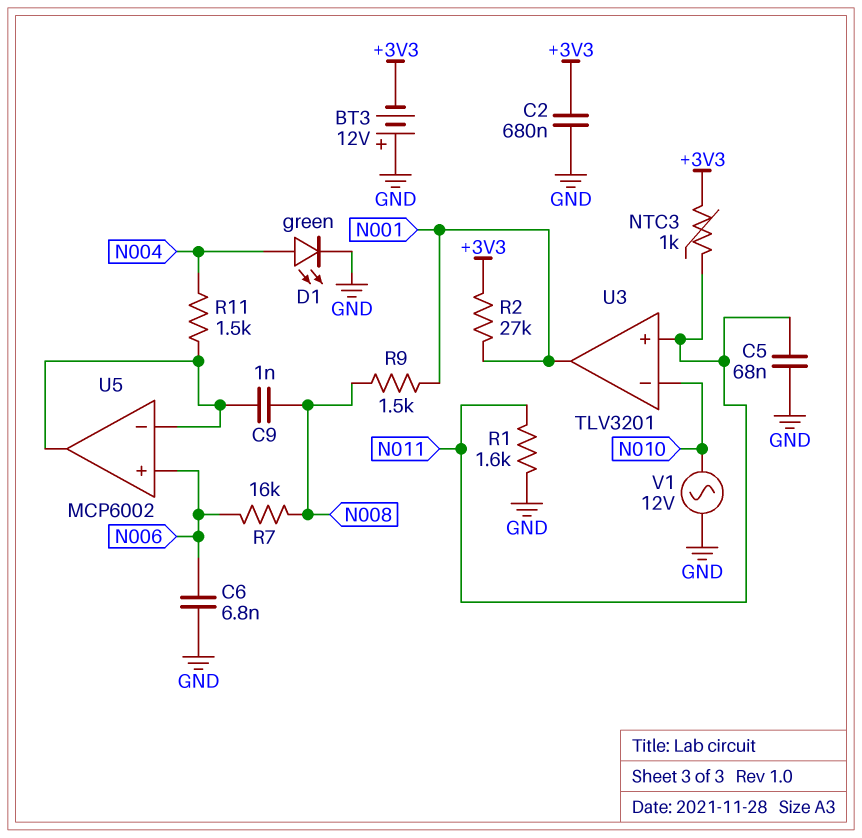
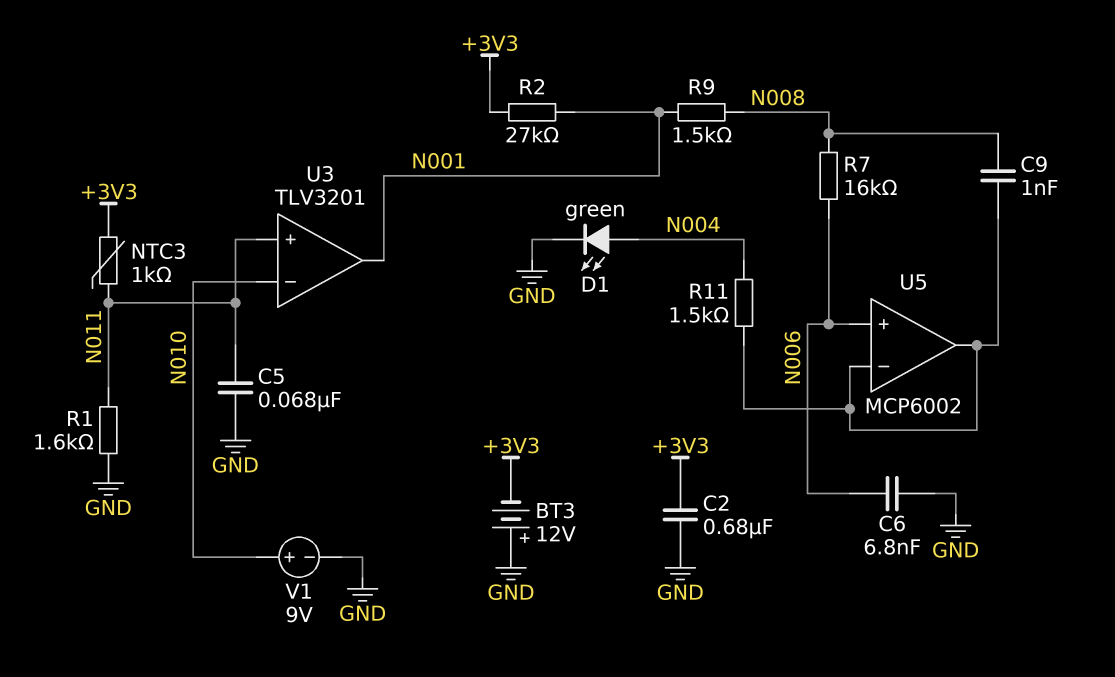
V1: AC 12V (GND, N010) -> 9V (plus N010, minus GND)

